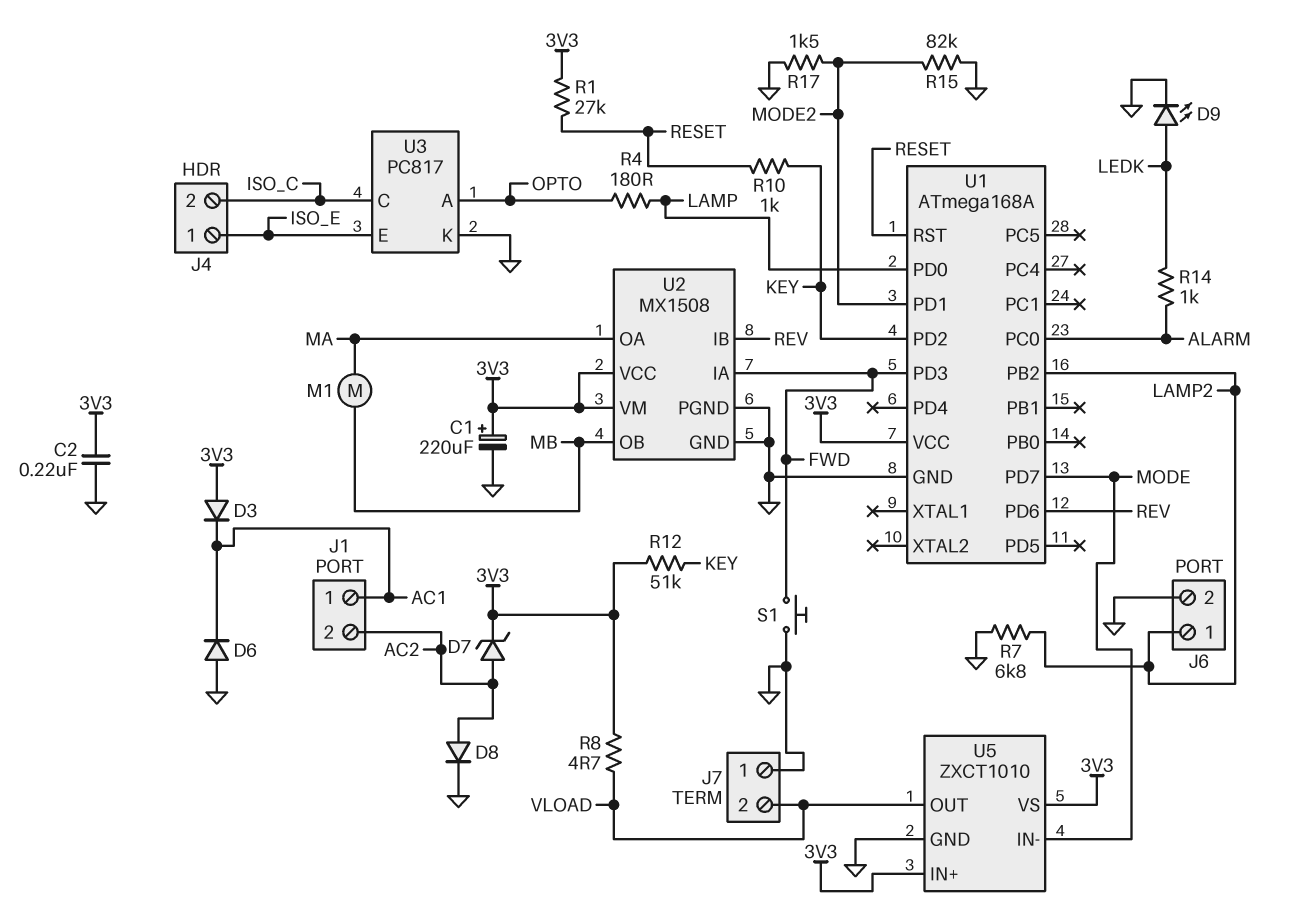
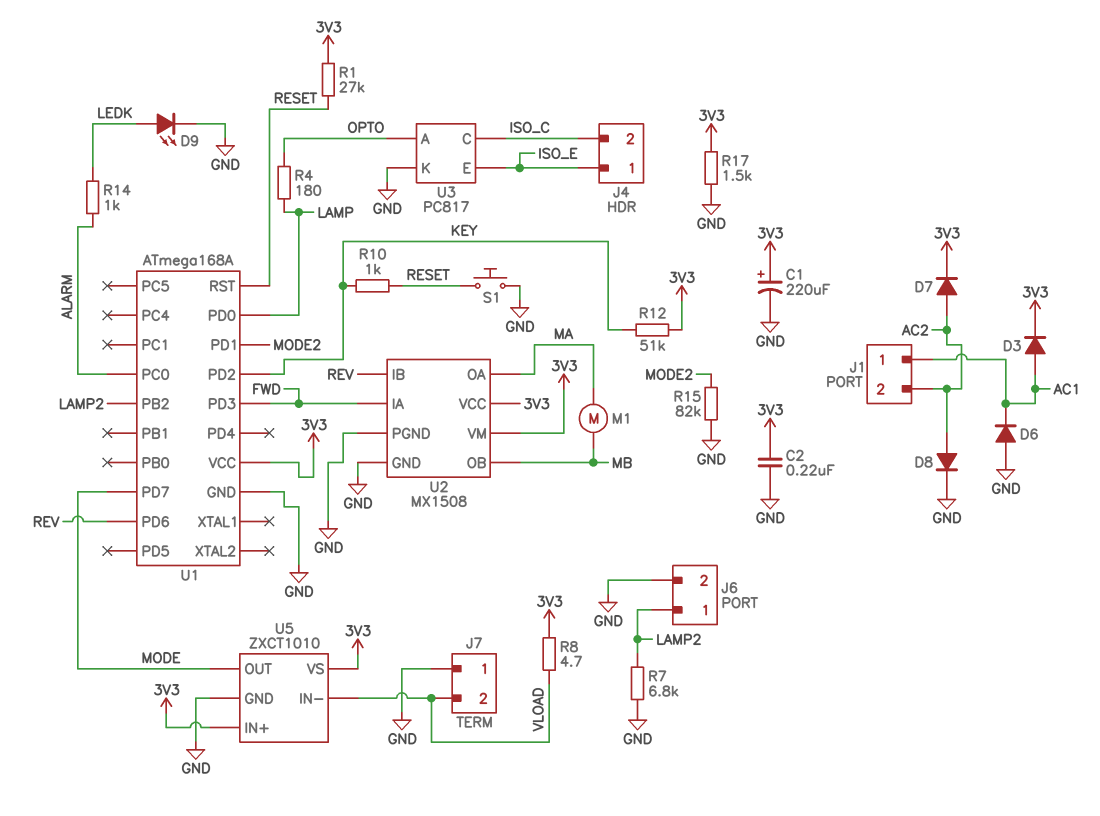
D3: diode (A 3V3, K AC1) -> diode (A AC1, K 3V3)
D7: zener (A AC2, K 3V3) -> diode (A AC2, K 3V3)
R17: 1.5k (GND, MODE2) -> 1.5k (3V3, GND)
S1: button (FWD, GND) -> button (GND, RESET)
U5 pin IN-: MODE -> VLOAD
U5 pin OUT: VLOAD -> MODE

